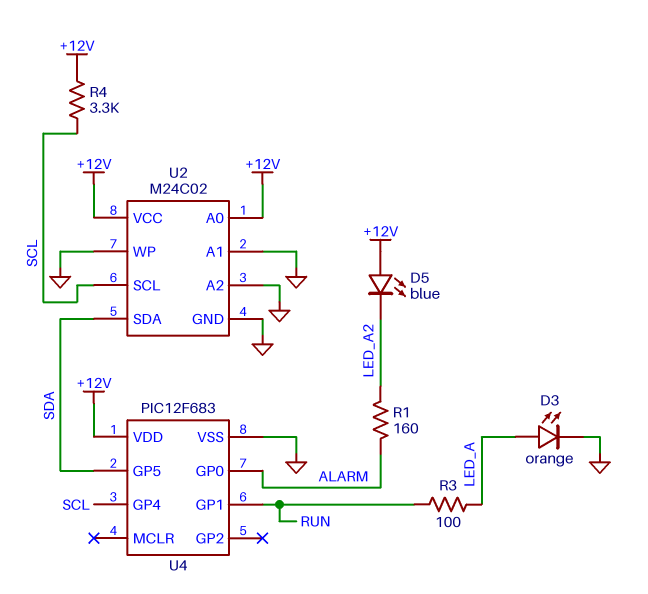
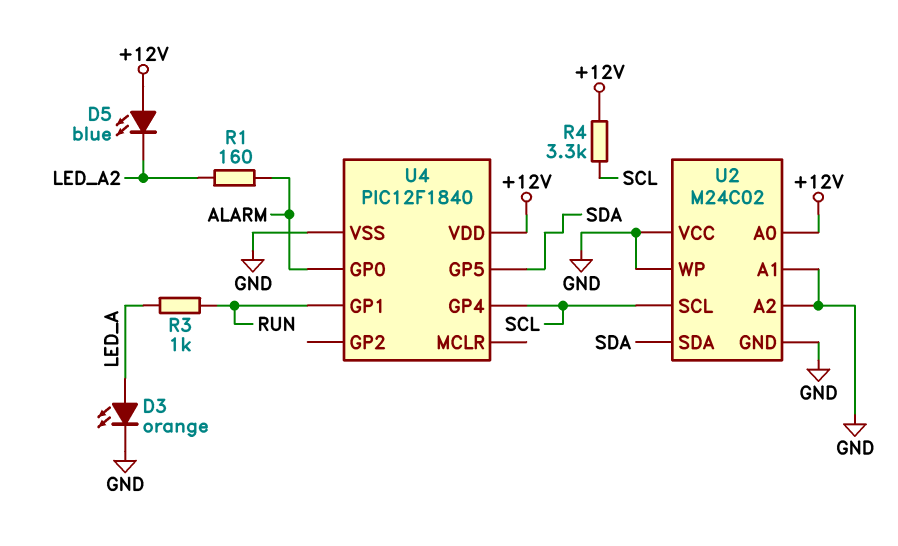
R3: 100 (LED_A, RUN) -> 1k (LED_A, RUN)
U2 pin VCC: +12V -> GND
U4: PIC12F683 -> PIC12F1840

